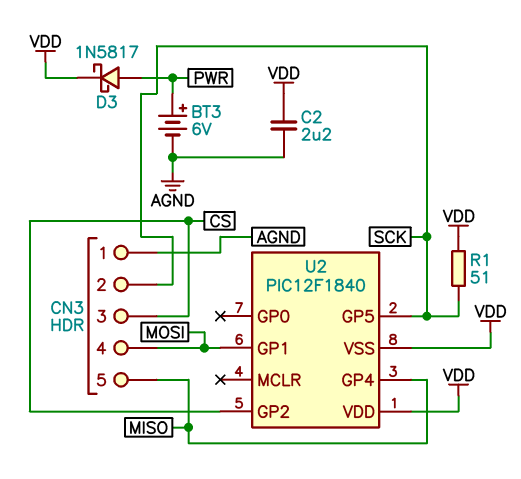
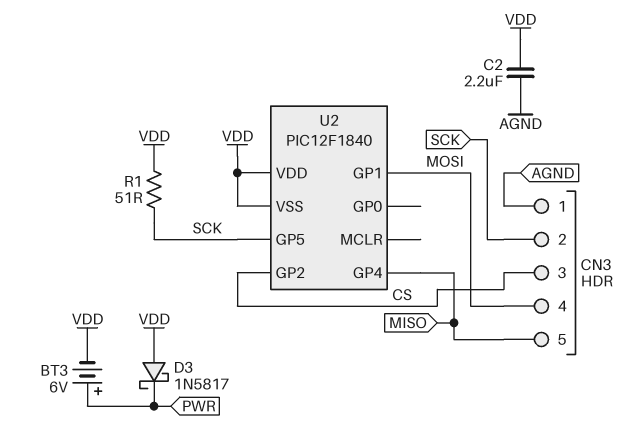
BT3: 6V (plus PWR, minus AGND) -> 6V (plus PWR, minus VDD)
D3: schottky 1N5817 (A PWR, K VDD) -> schottky 1N5817 (A VDD, K PWR)

